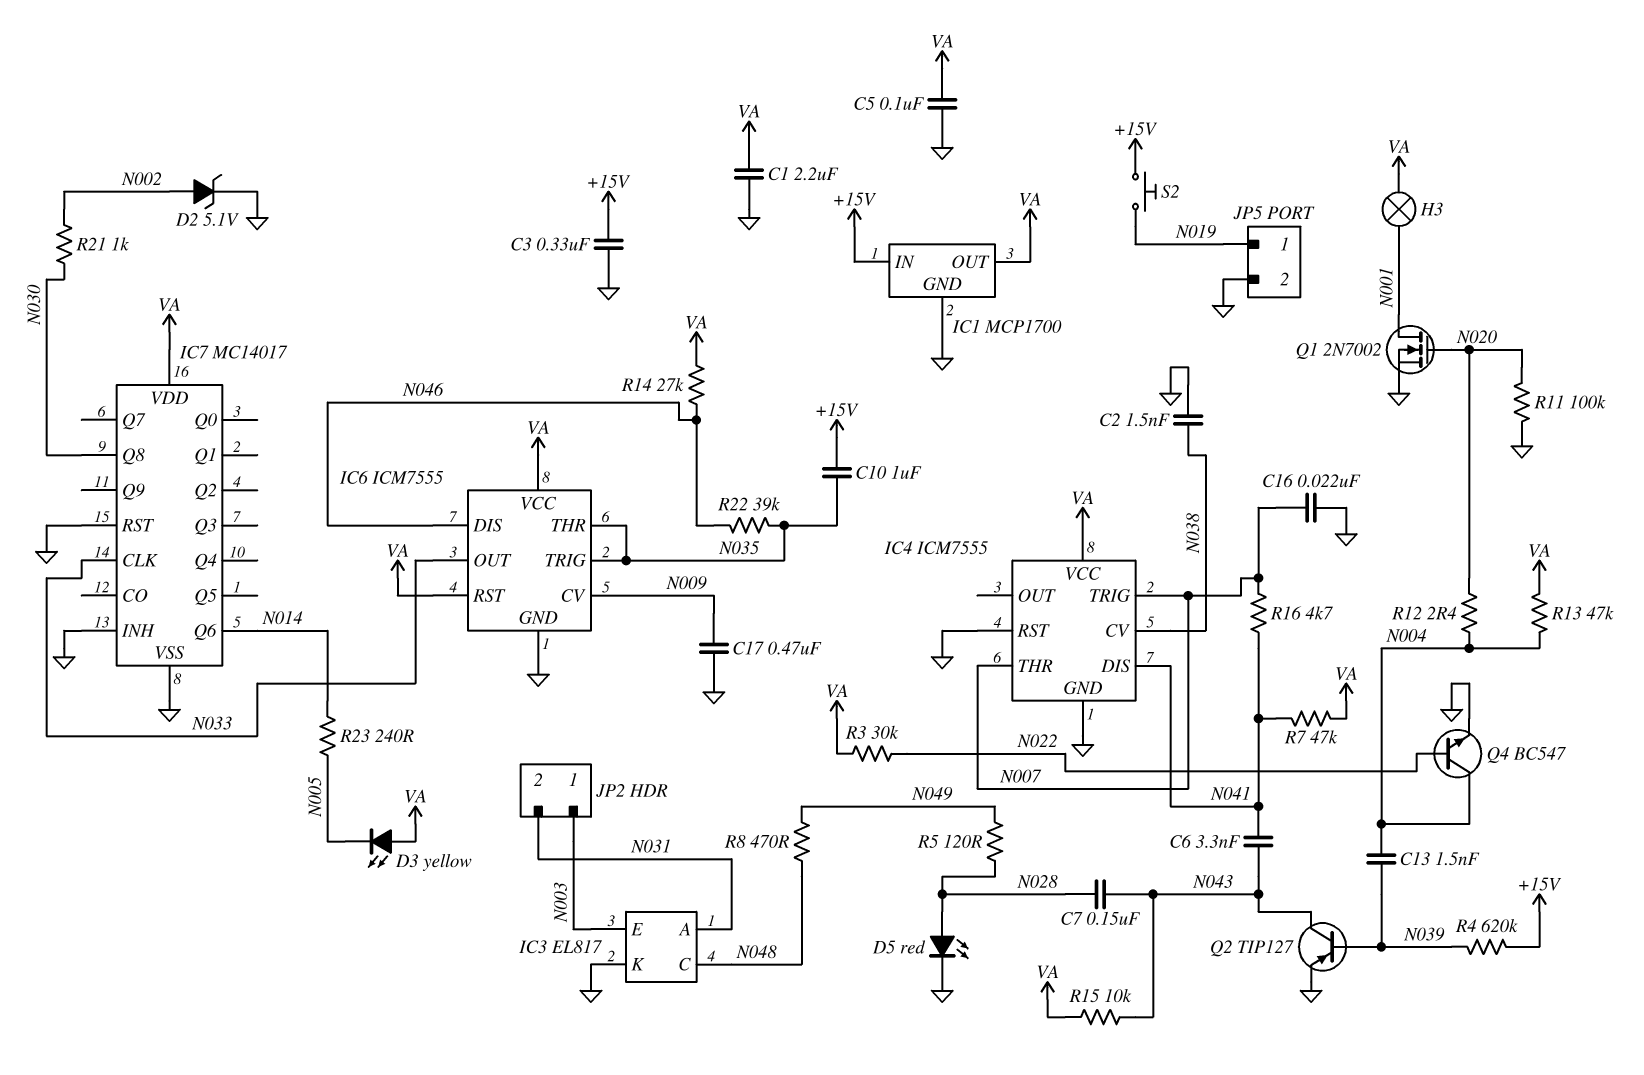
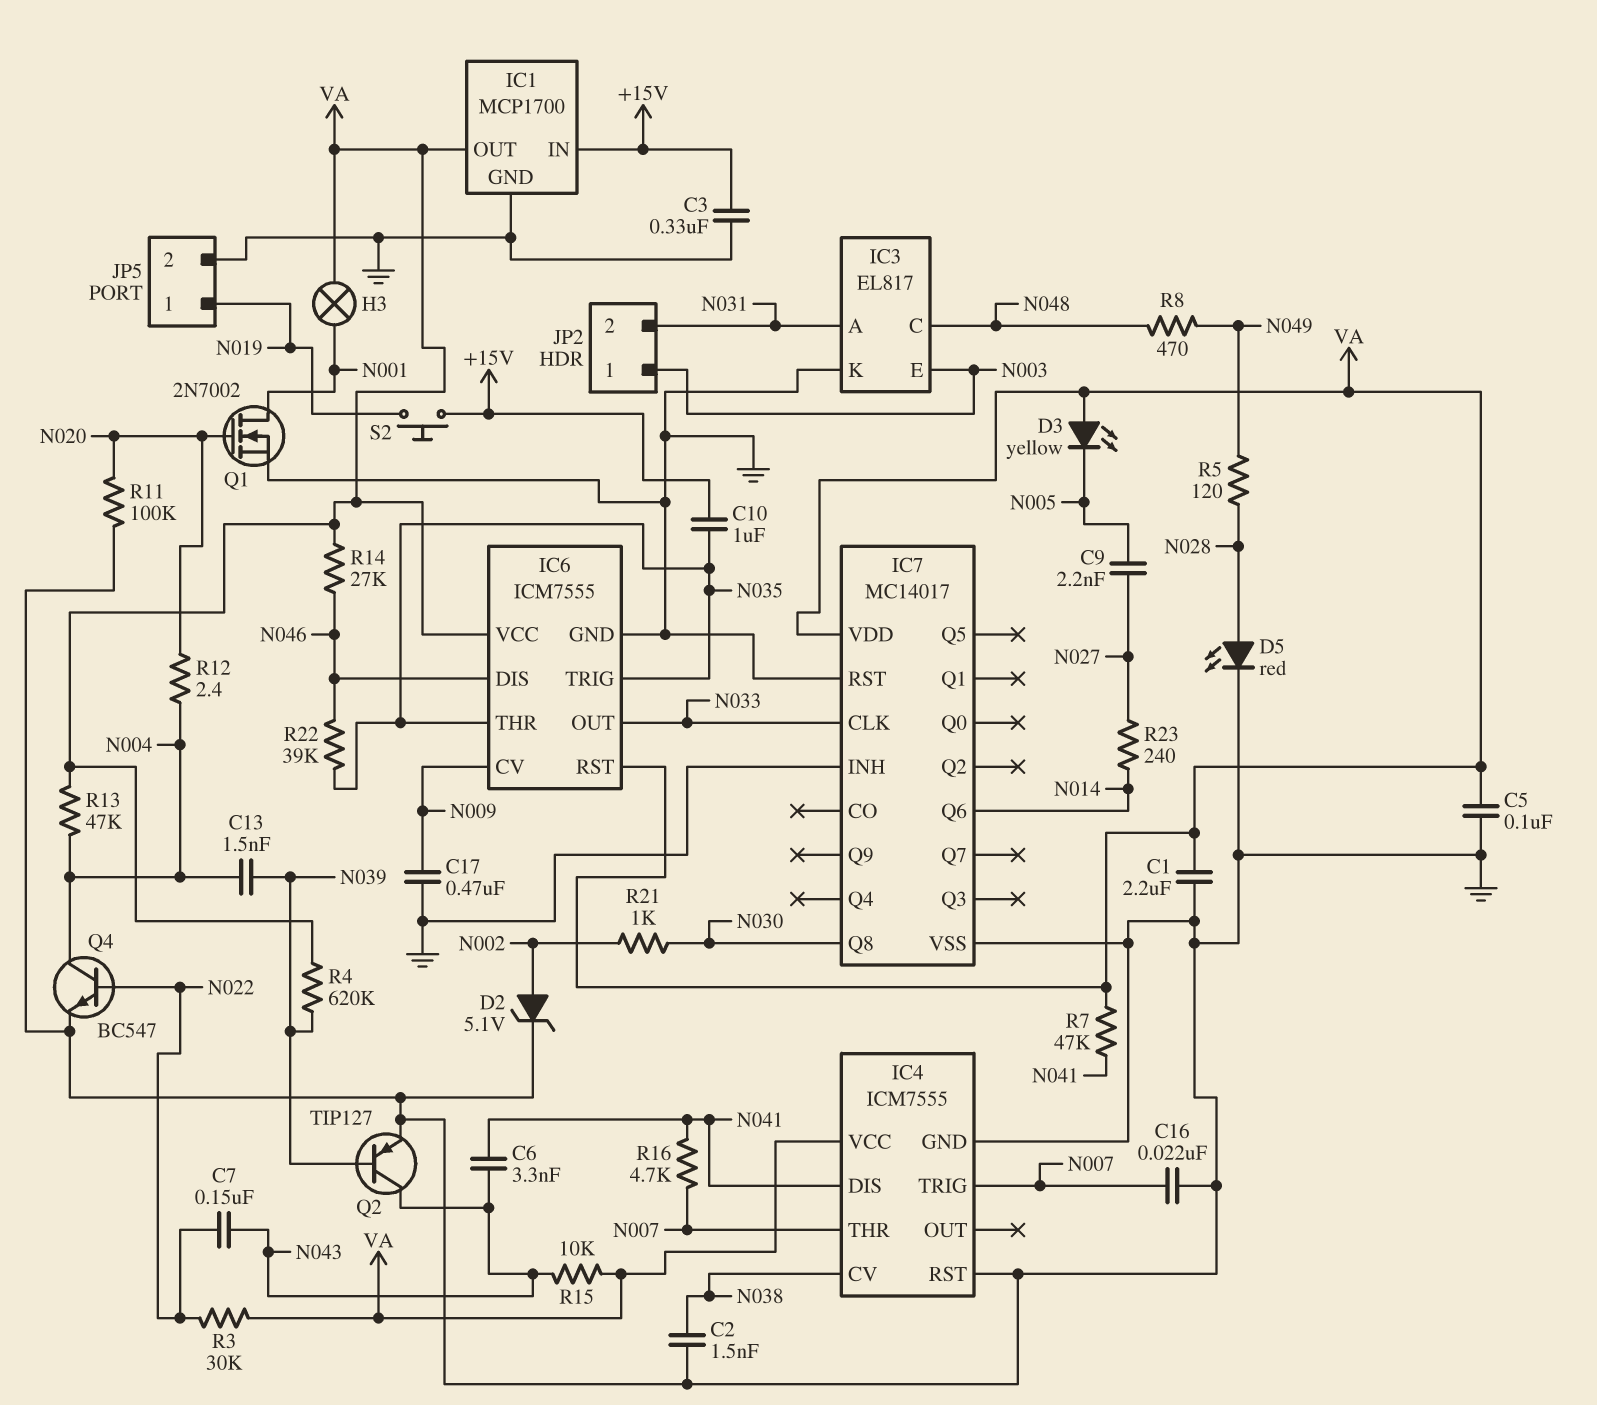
C7: 150nF (N028, N043) -> 150nF (N022, N043)
C9: none -> 2.2nF (N005, N027)
R4: 620k (+15V, N039) -> 620k (N039, VA)
R23: 240 (N005, N014) -> 240 (N014, N027)

